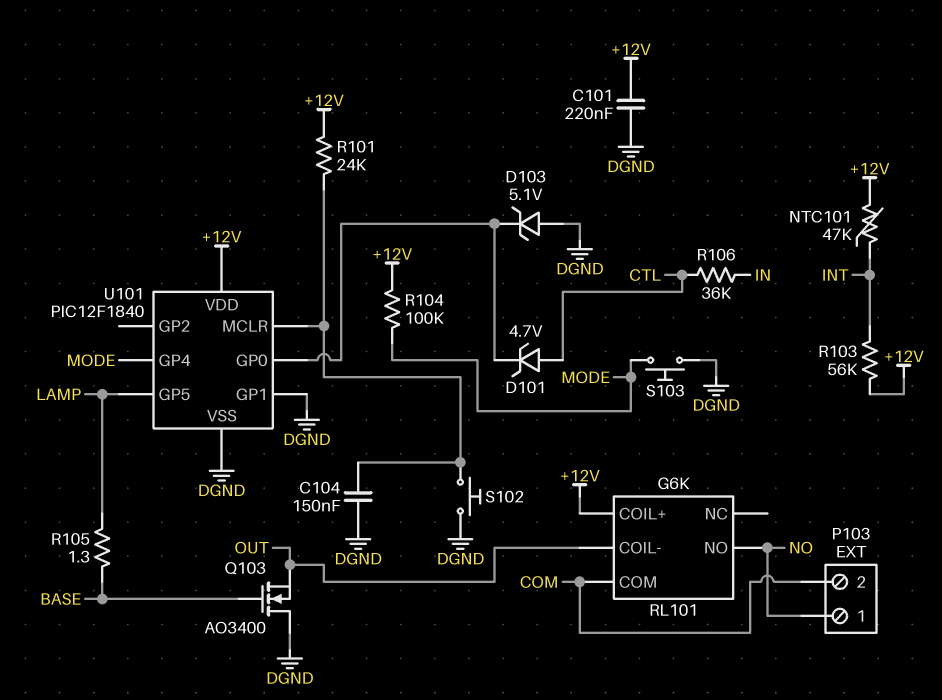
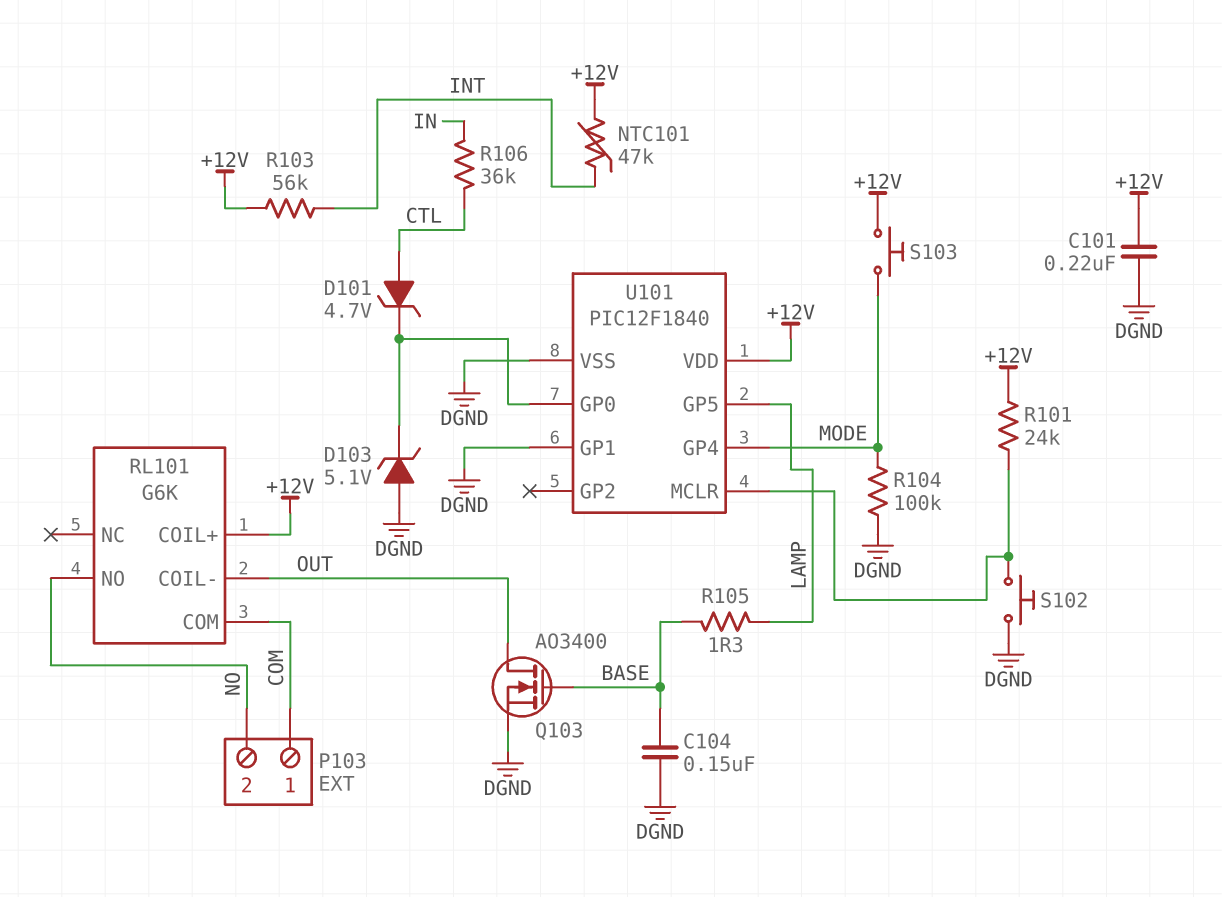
C104: 150nF (DGND, U101/MCLR) -> 150nF (BASE, DGND)
P103 pin 1: NO -> COM
P103 pin 2: COM -> NO
Q103: NMOS AO3400 (G BASE, D DGND, S OUT) -> NMOS AO3400 (G BASE, D OUT, S DGND)
R104: 100k (+12V, MODE) -> 100k (DGND, MODE)
S103: button (DGND, MODE) -> button (+12V, MODE)

